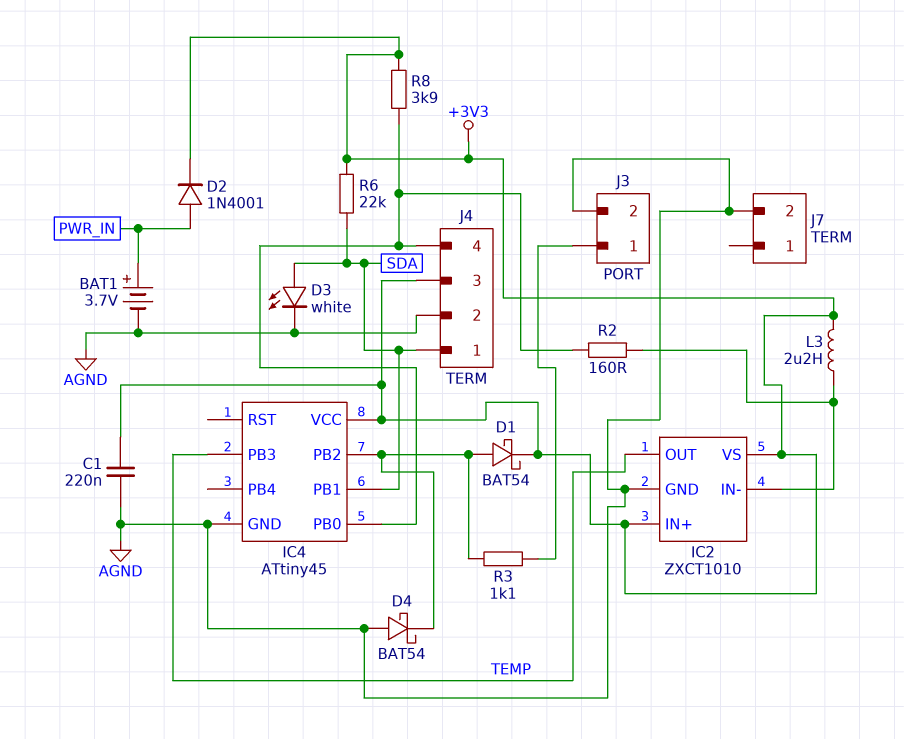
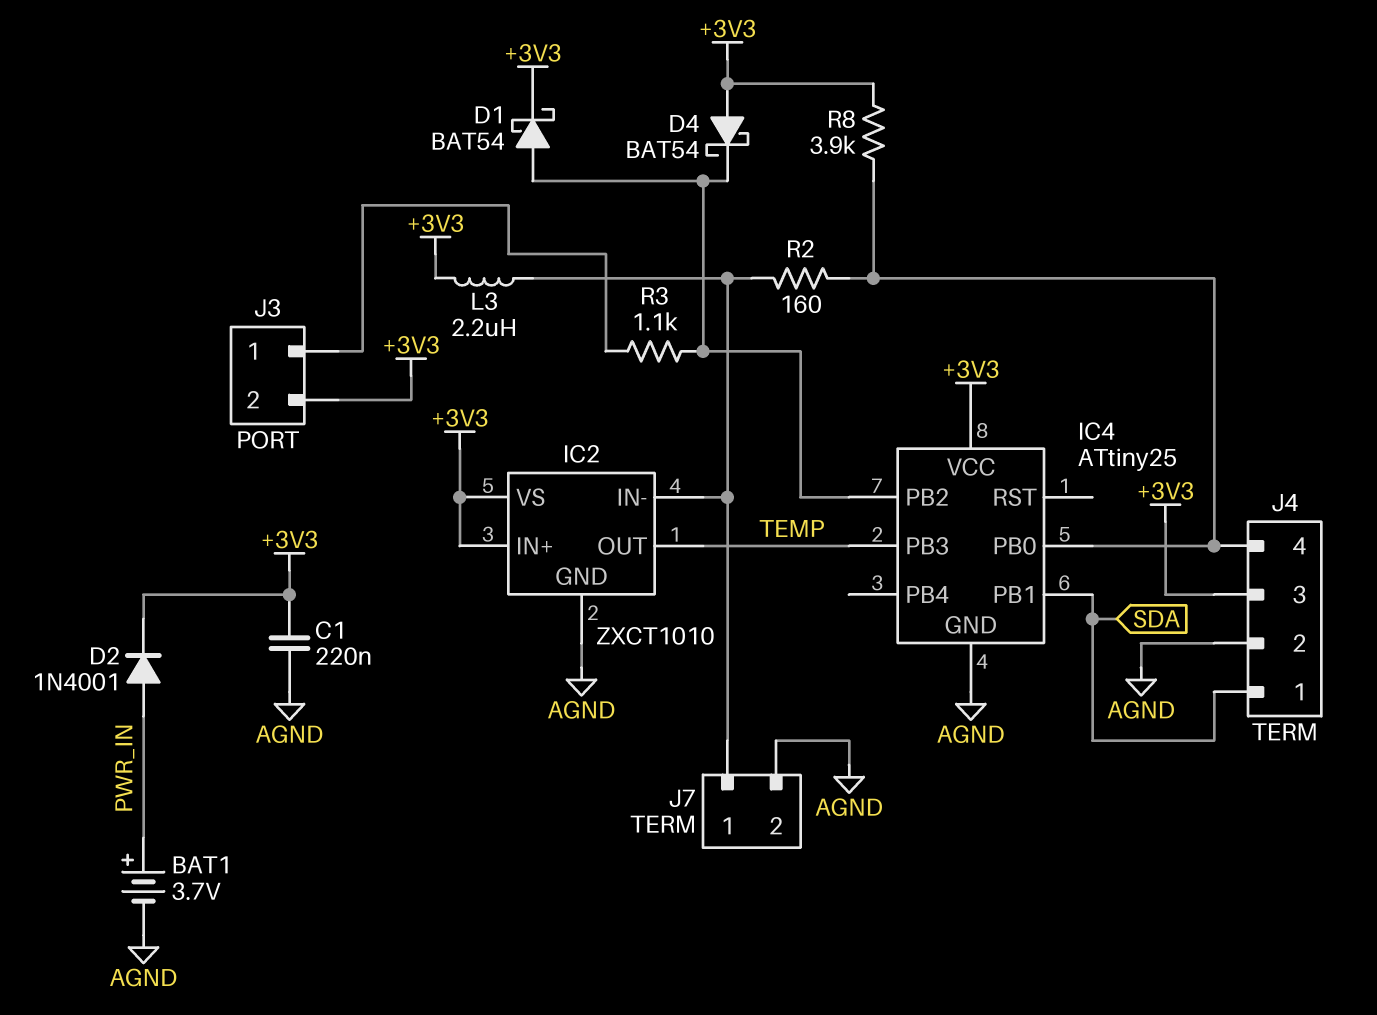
D3: LED white (A SDA, K AGND) -> none
D4: schottky BAT54 (A AGND, K IC4/PB2) -> schottky BAT54 (A +3V3, K IC4/PB2)
IC4: ATtiny45 -> ATtiny25
J3 pin 2: AGND -> +3V3
J7 pin 1: none -> IC2/IN-
R6: 22k (+3V3, SDA) -> none

